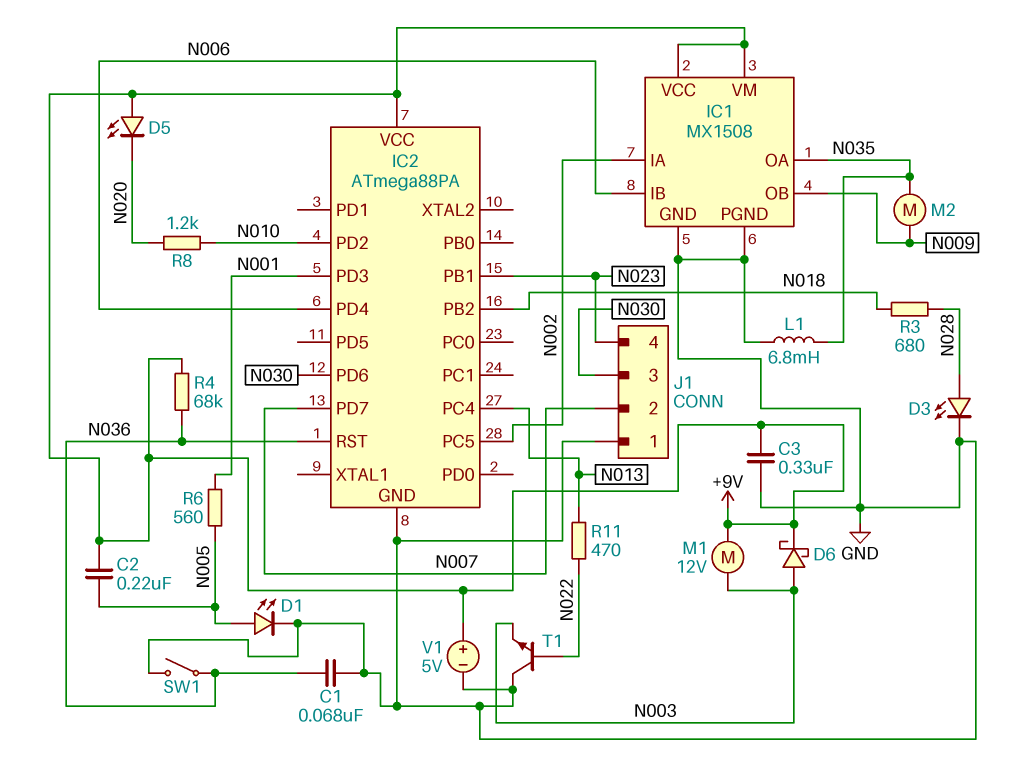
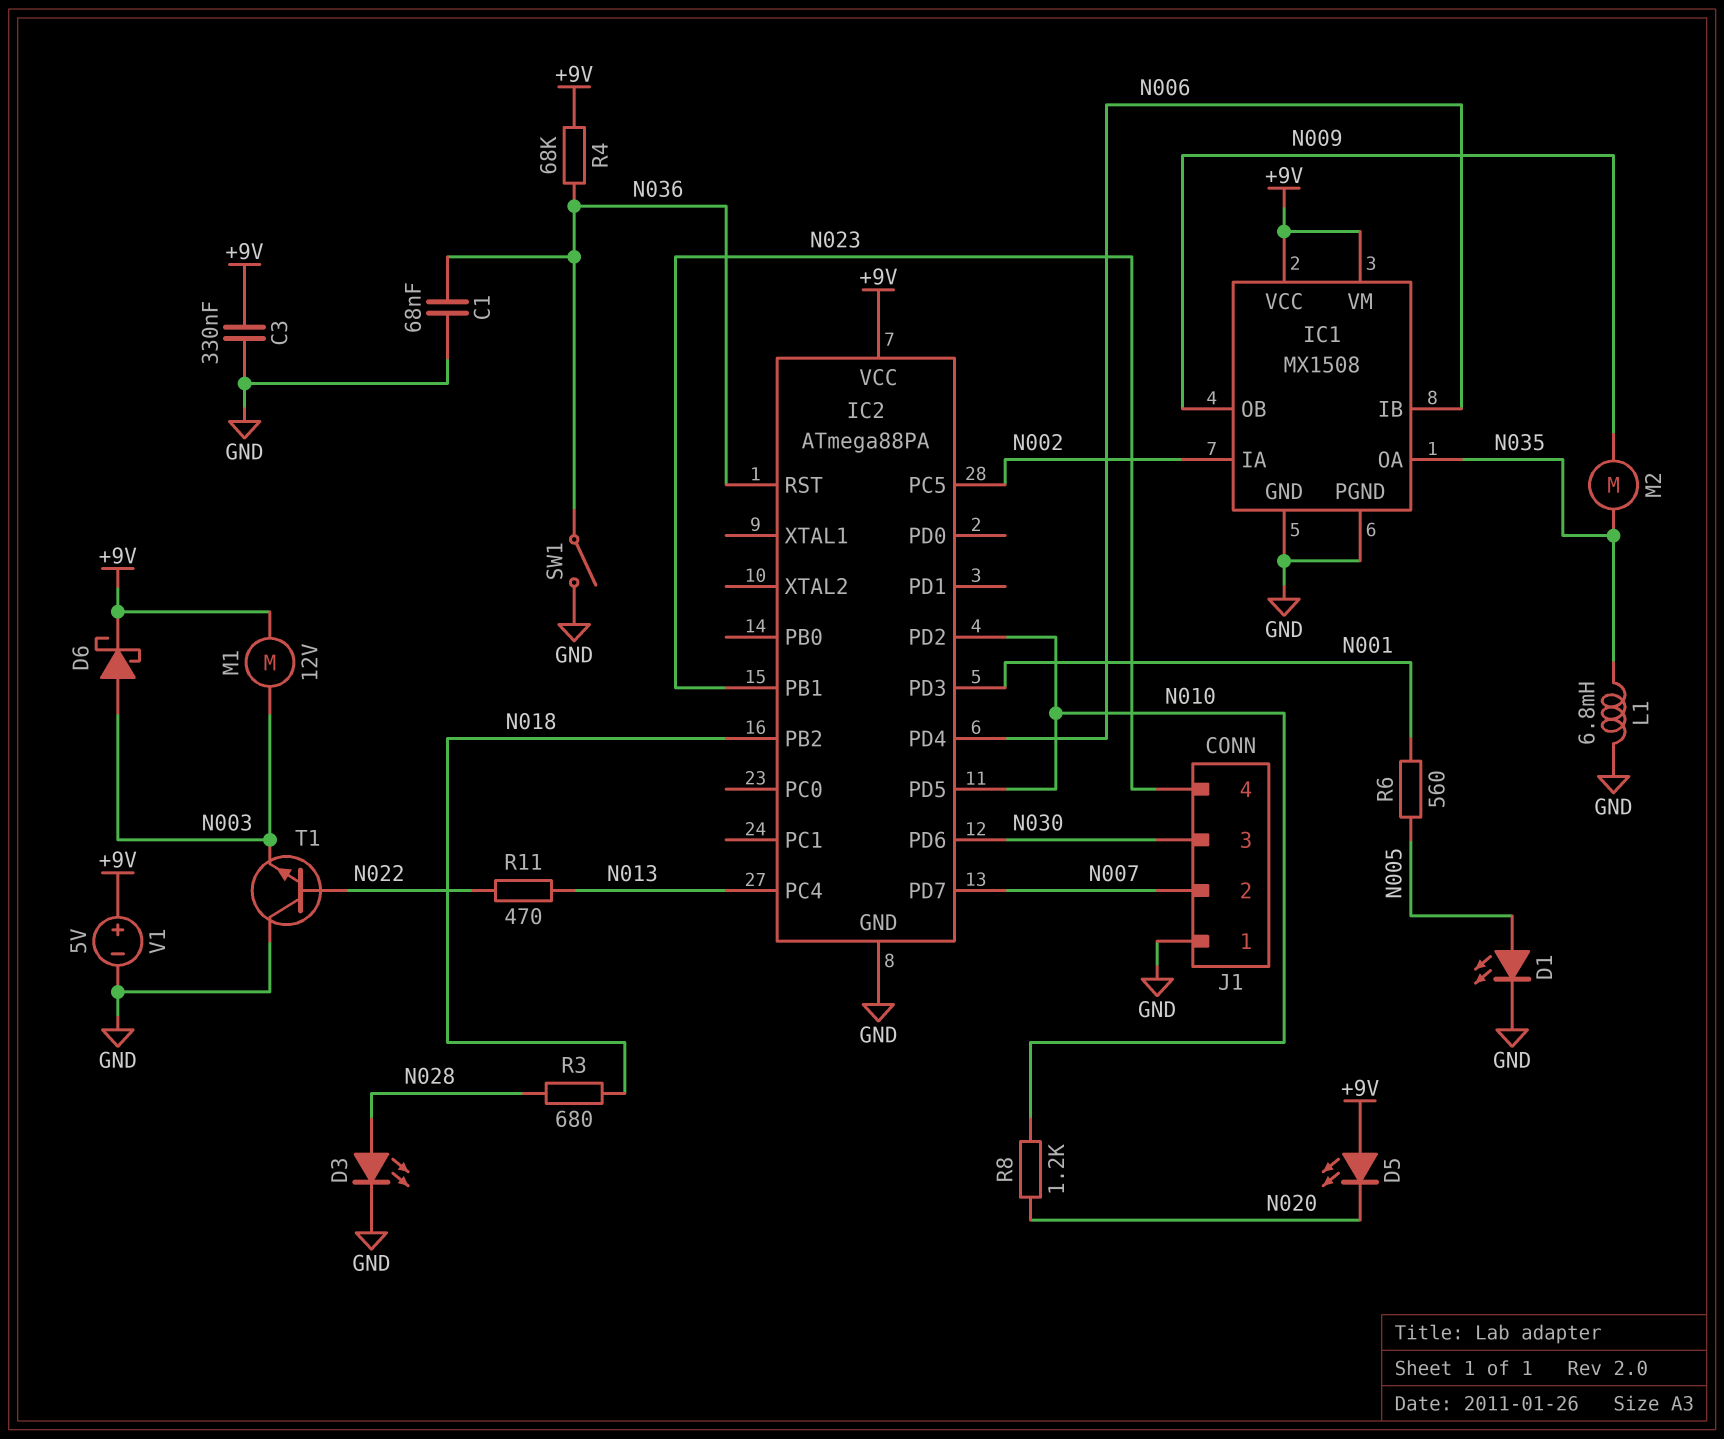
C2: 220nF (+9V, N005) -> none
IC2 pin PD5: none -> N010

